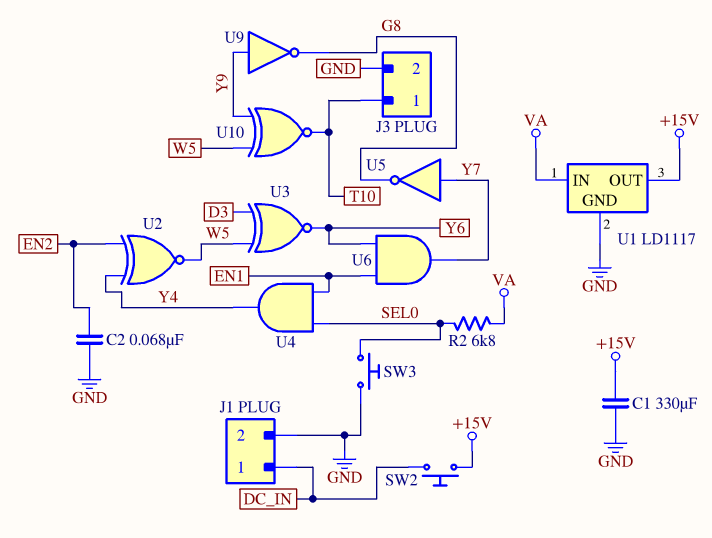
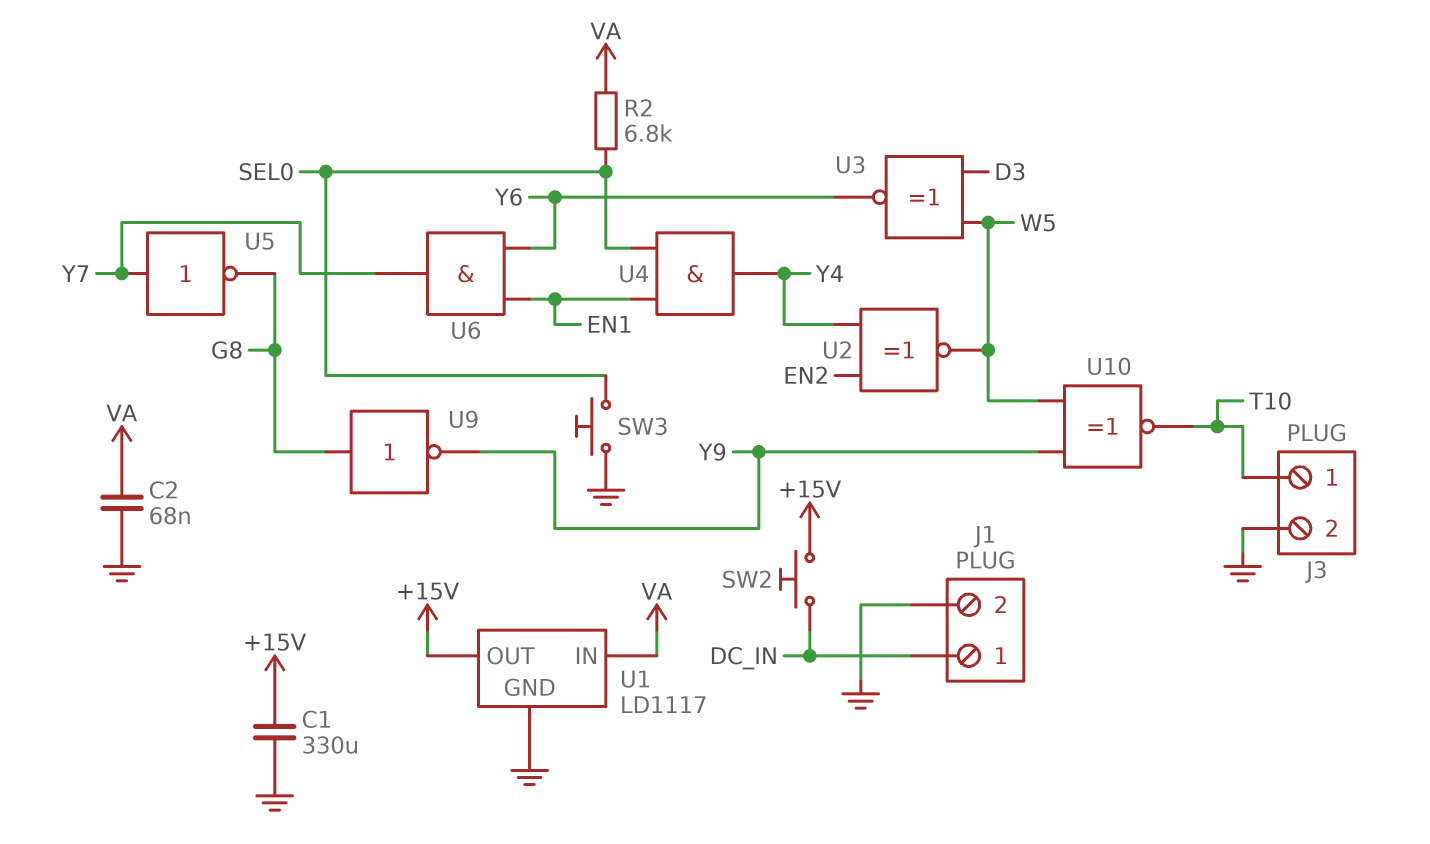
C2: 68nF (EN2, GND) -> 68nF (GND, VA)
U9: NOT (in Y9, out G8) -> NOT (in G8, out Y9)

